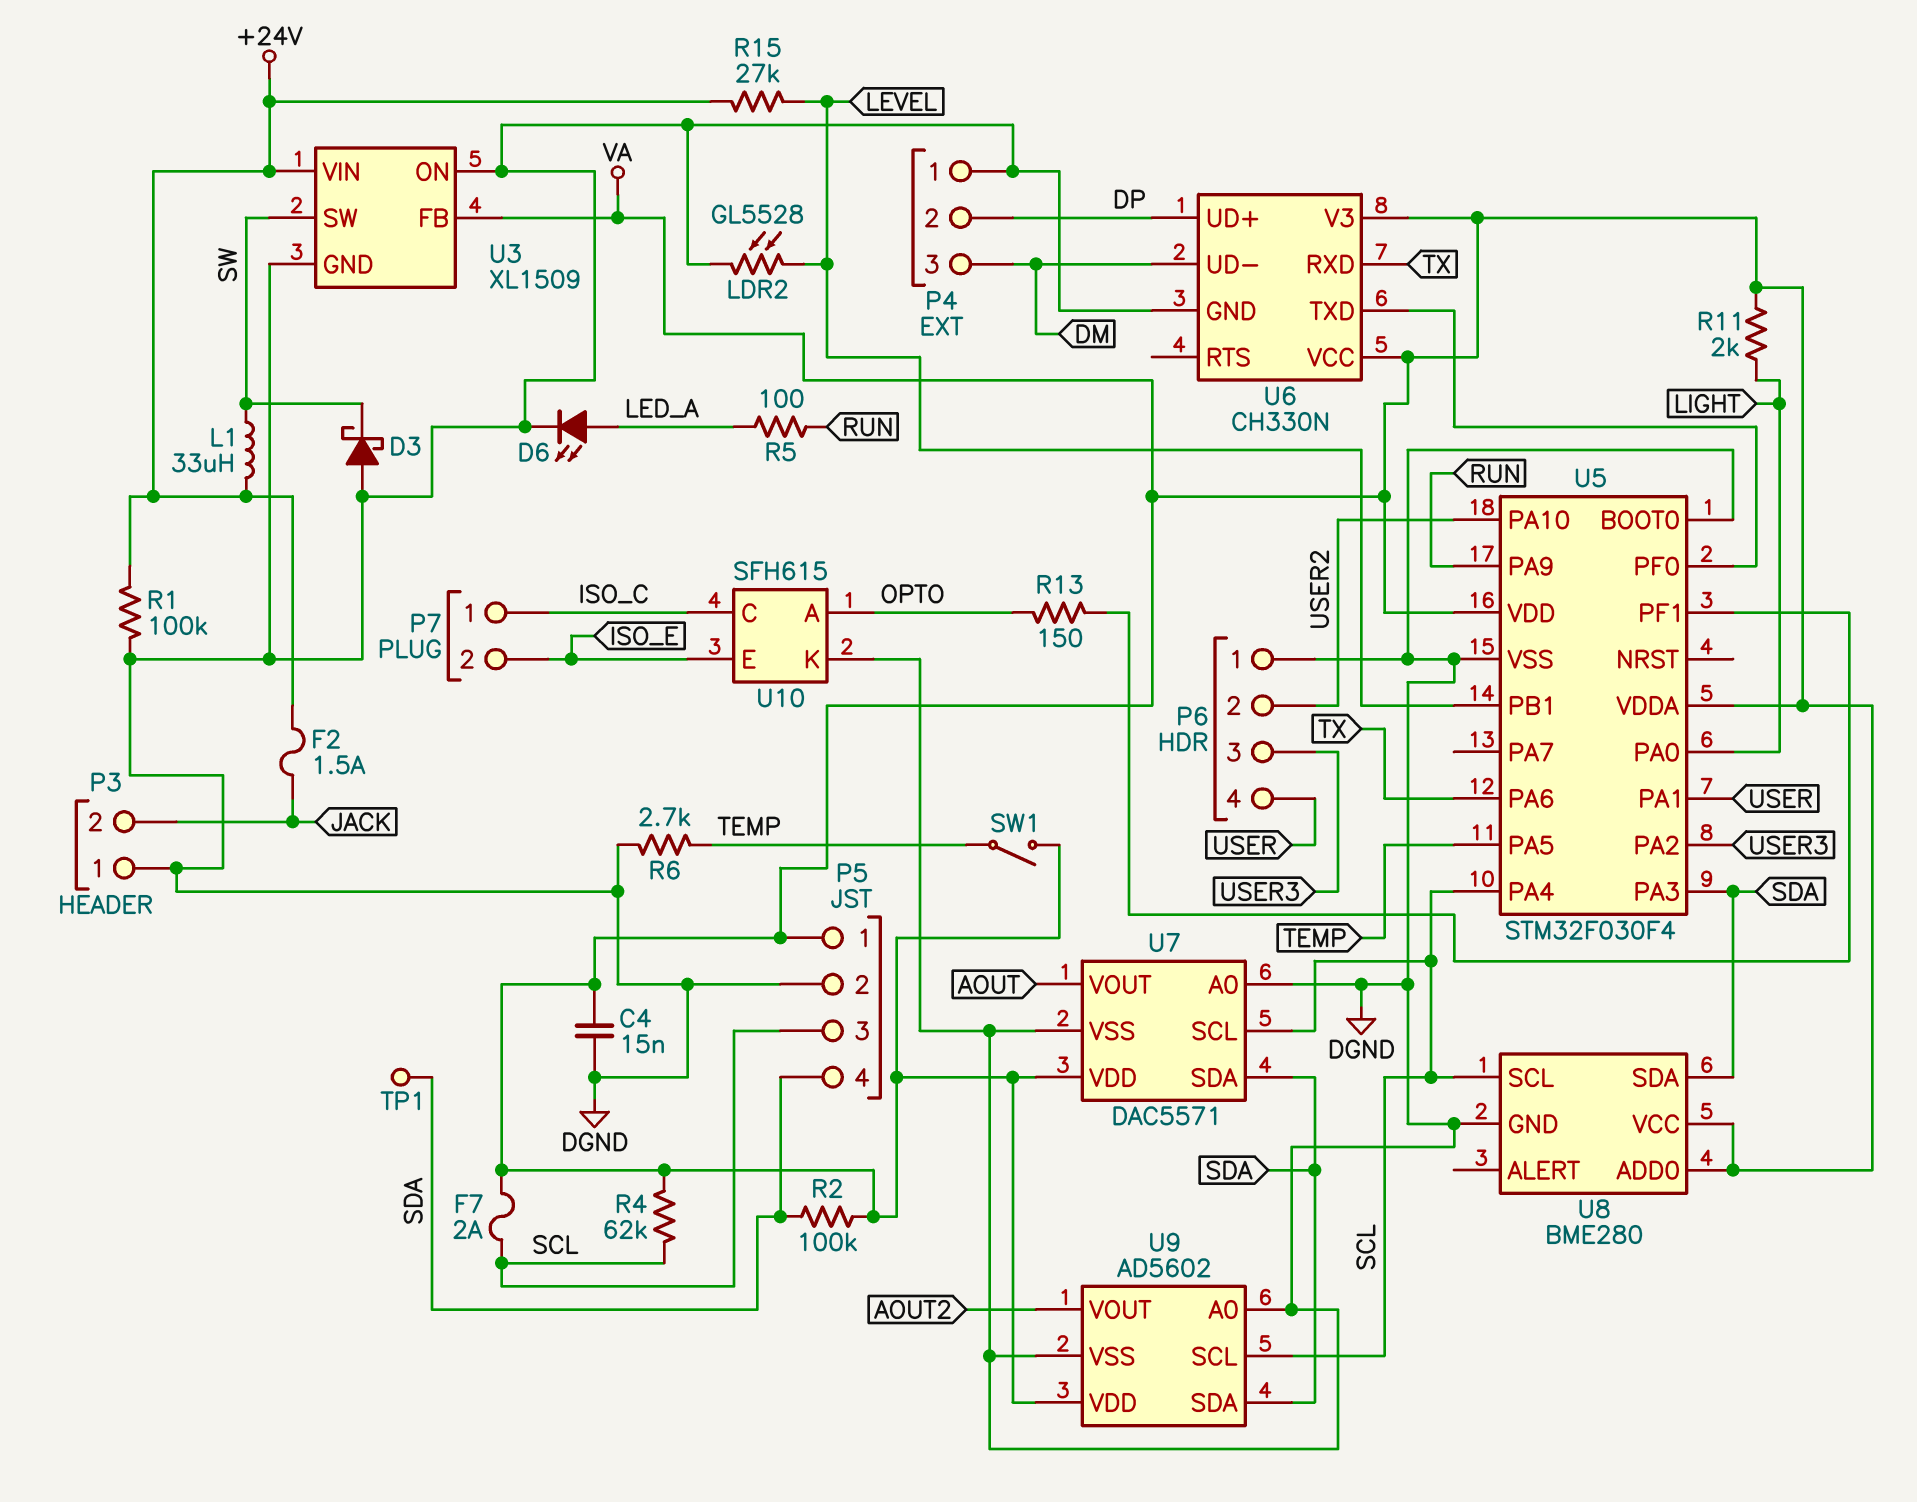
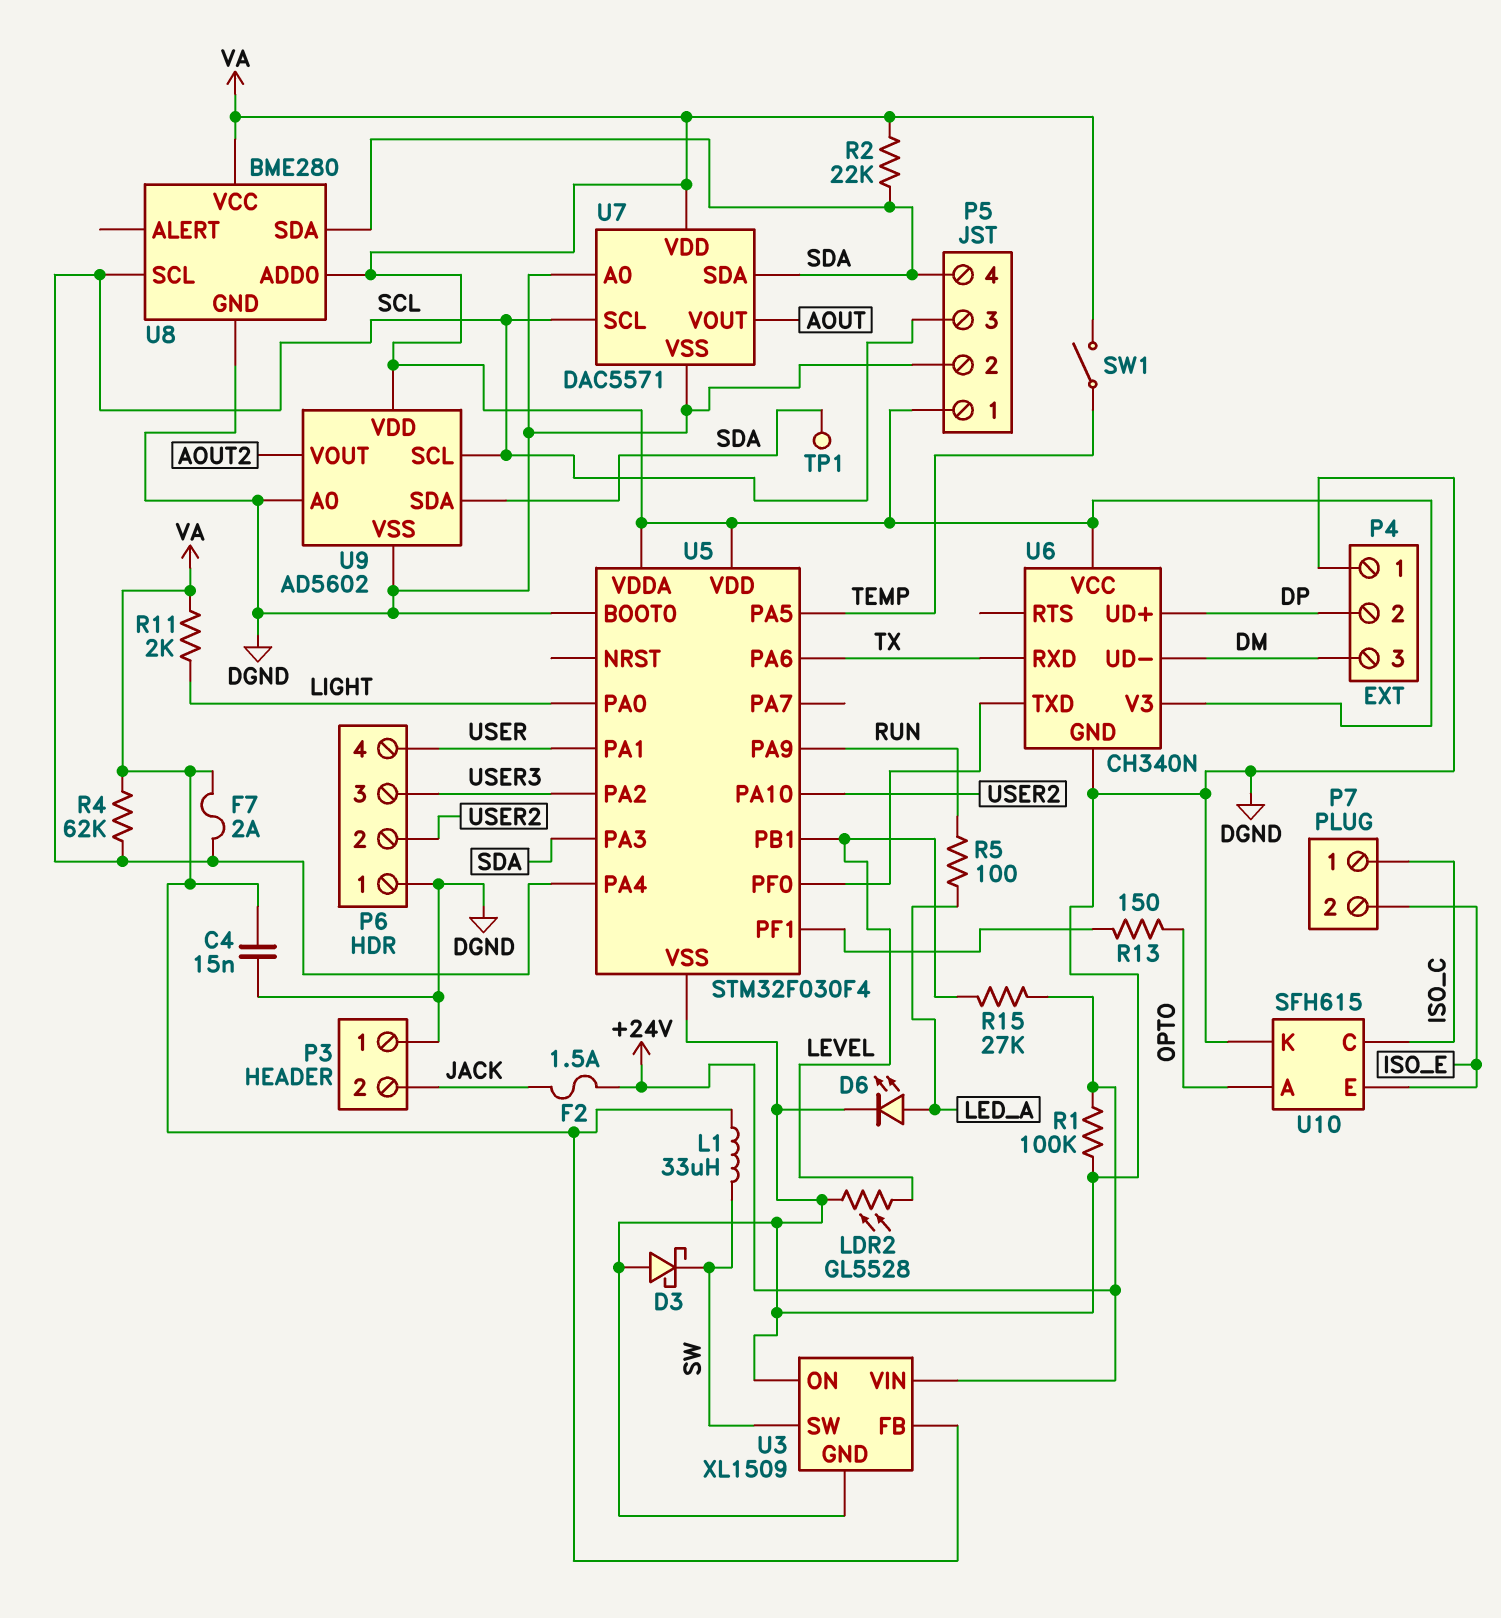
L1: 33uH (+24V, SW) -> 33uH (SW, VA)
R2: 100k (SDA, VA) -> 22k (SDA, VA)
R6: 2.7k (DGND, TEMP) -> none
U6: CH330N -> CH340N

